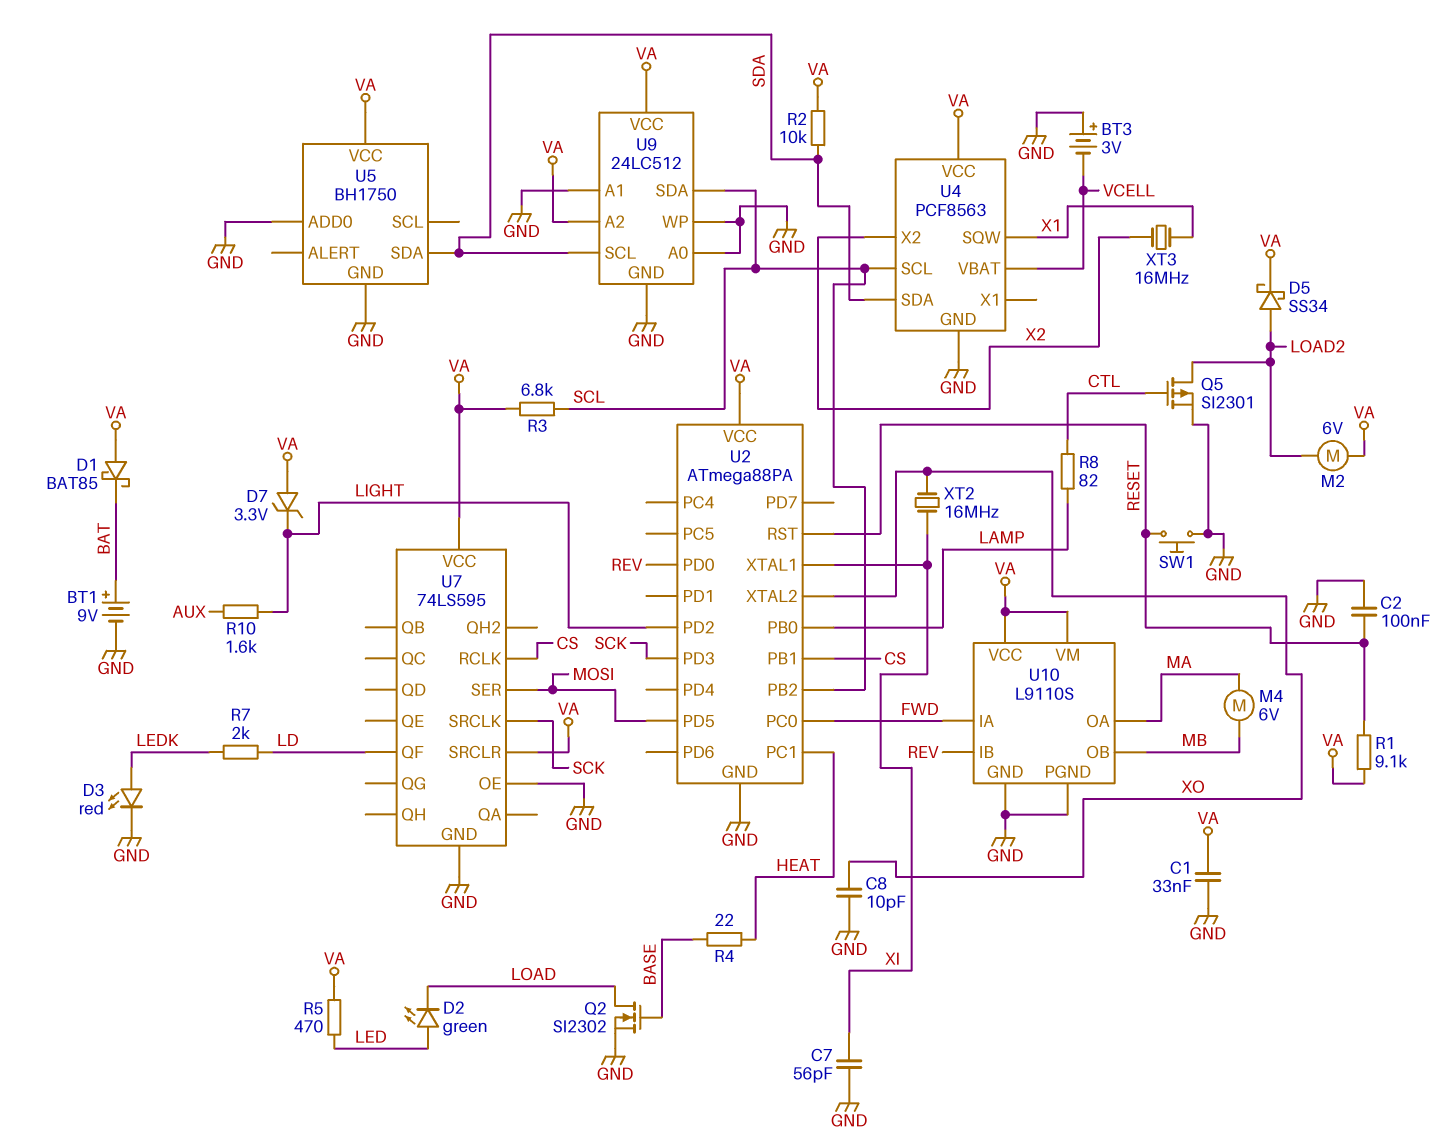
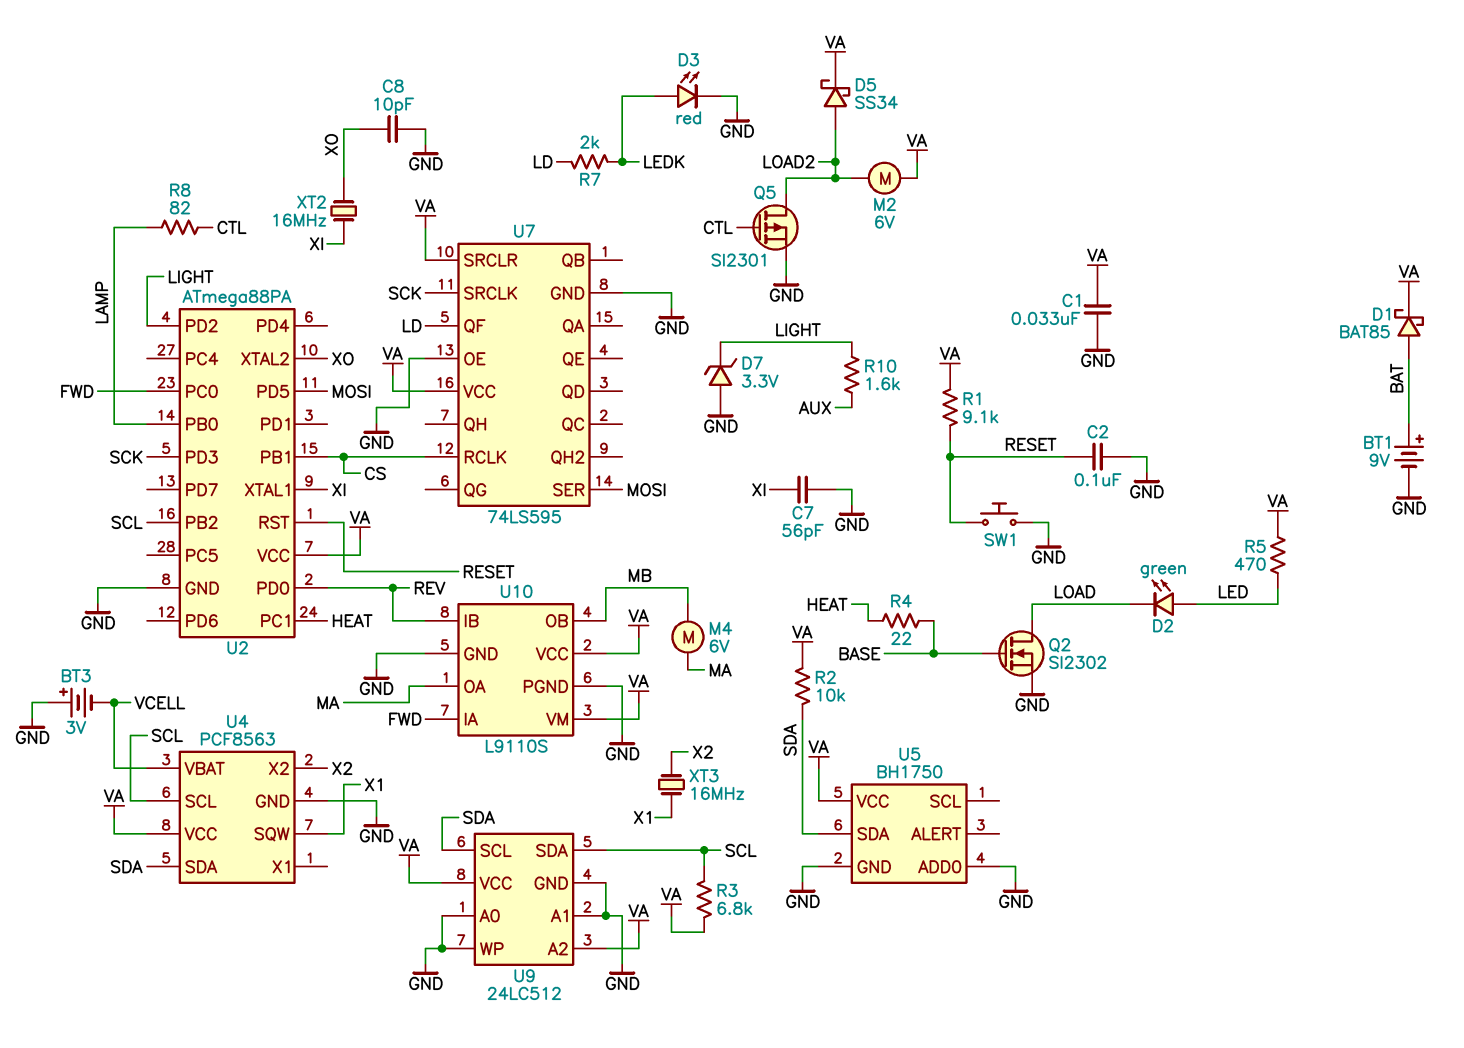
D1: schottky BAT85 (A VA, K BAT) -> schottky BAT85 (A BAT, K VA)
D7: zener 3.3V (A VA, K LIGHT) -> zener 3.3V (A GND, K LIGHT)

